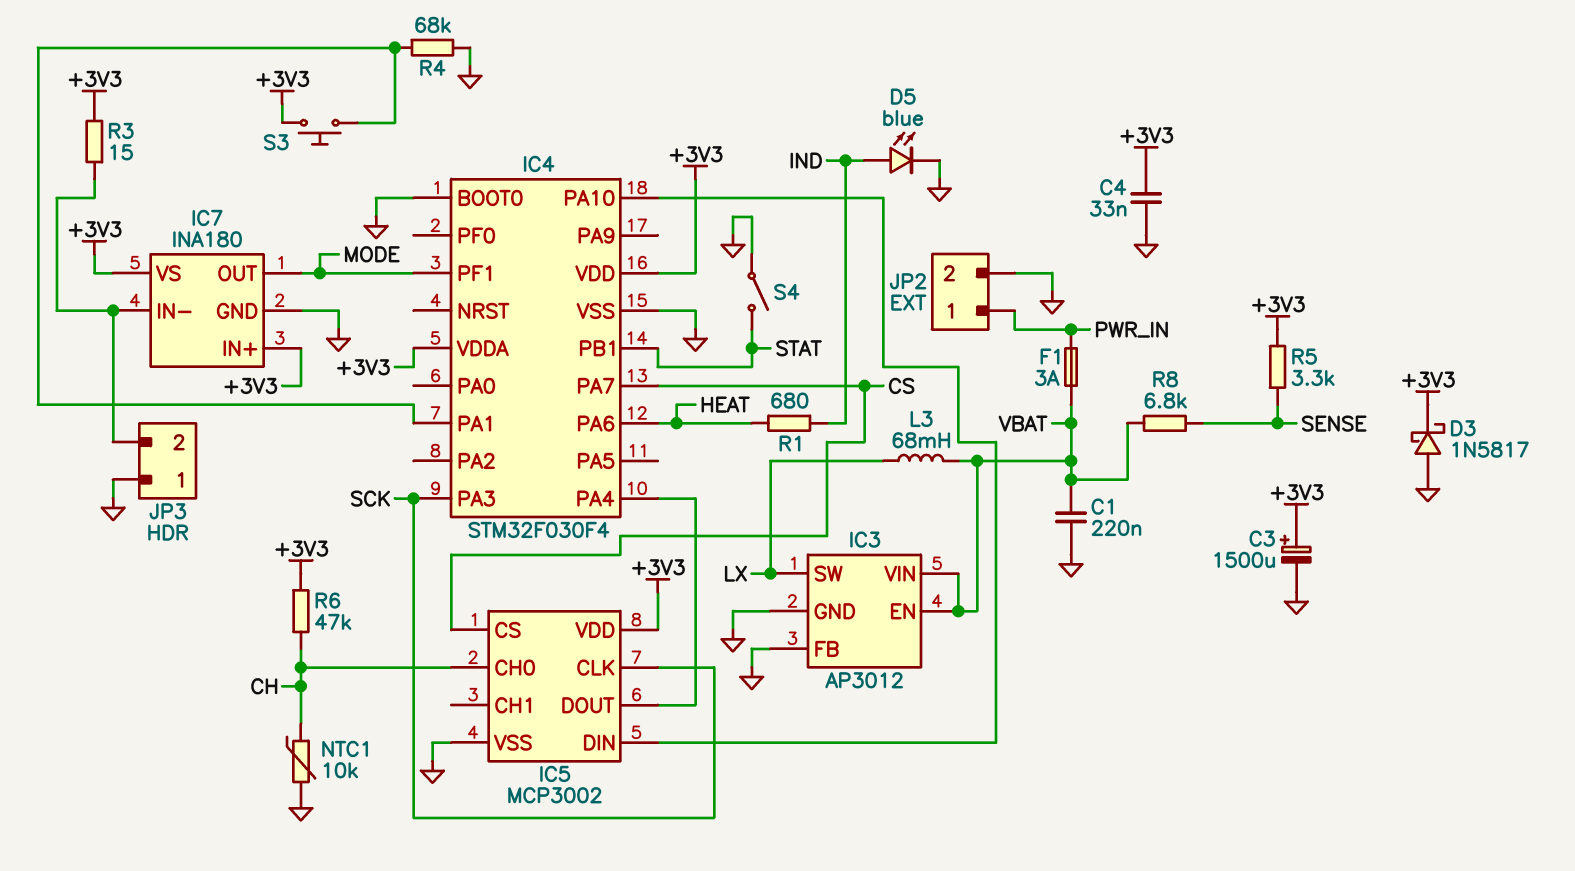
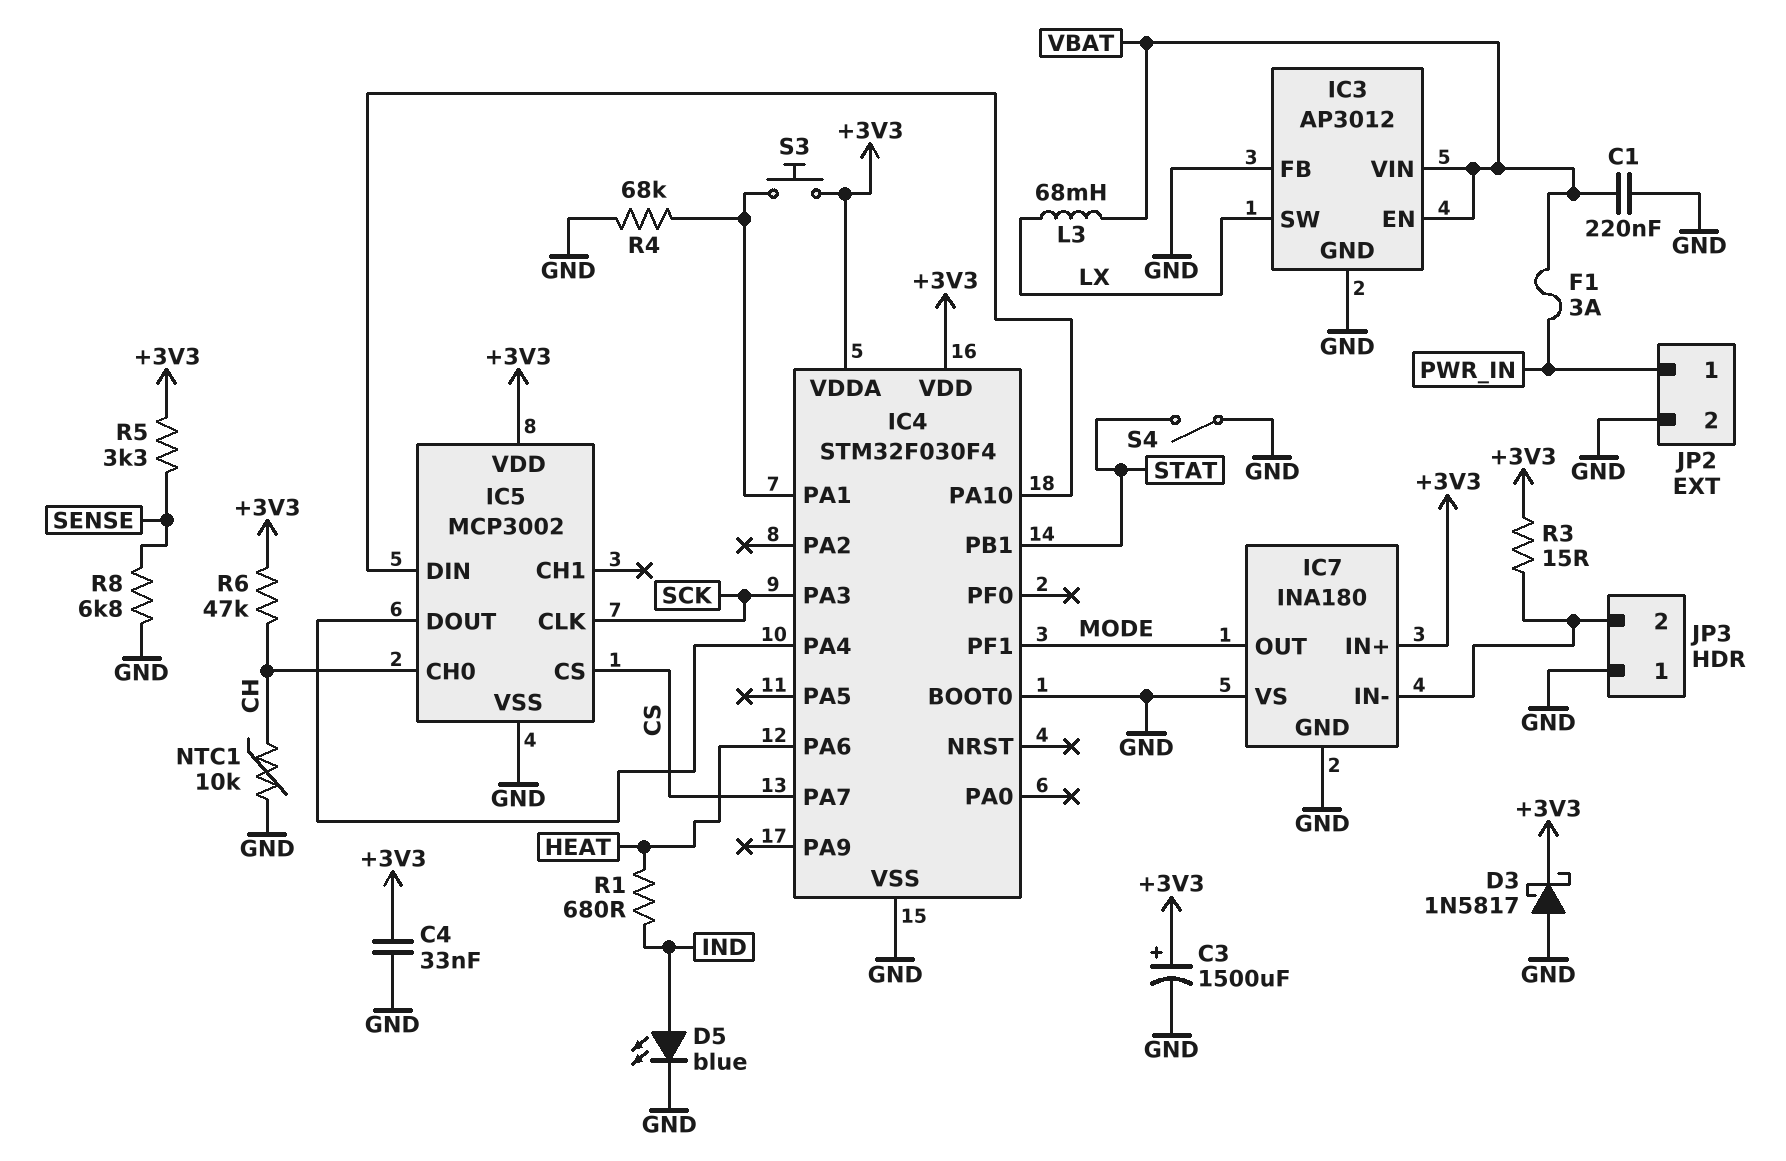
IC7 pin VS: +3V3 -> GND
R8: 6.8k (SENSE, VBAT) -> 6.8k (GND, SENSE)

